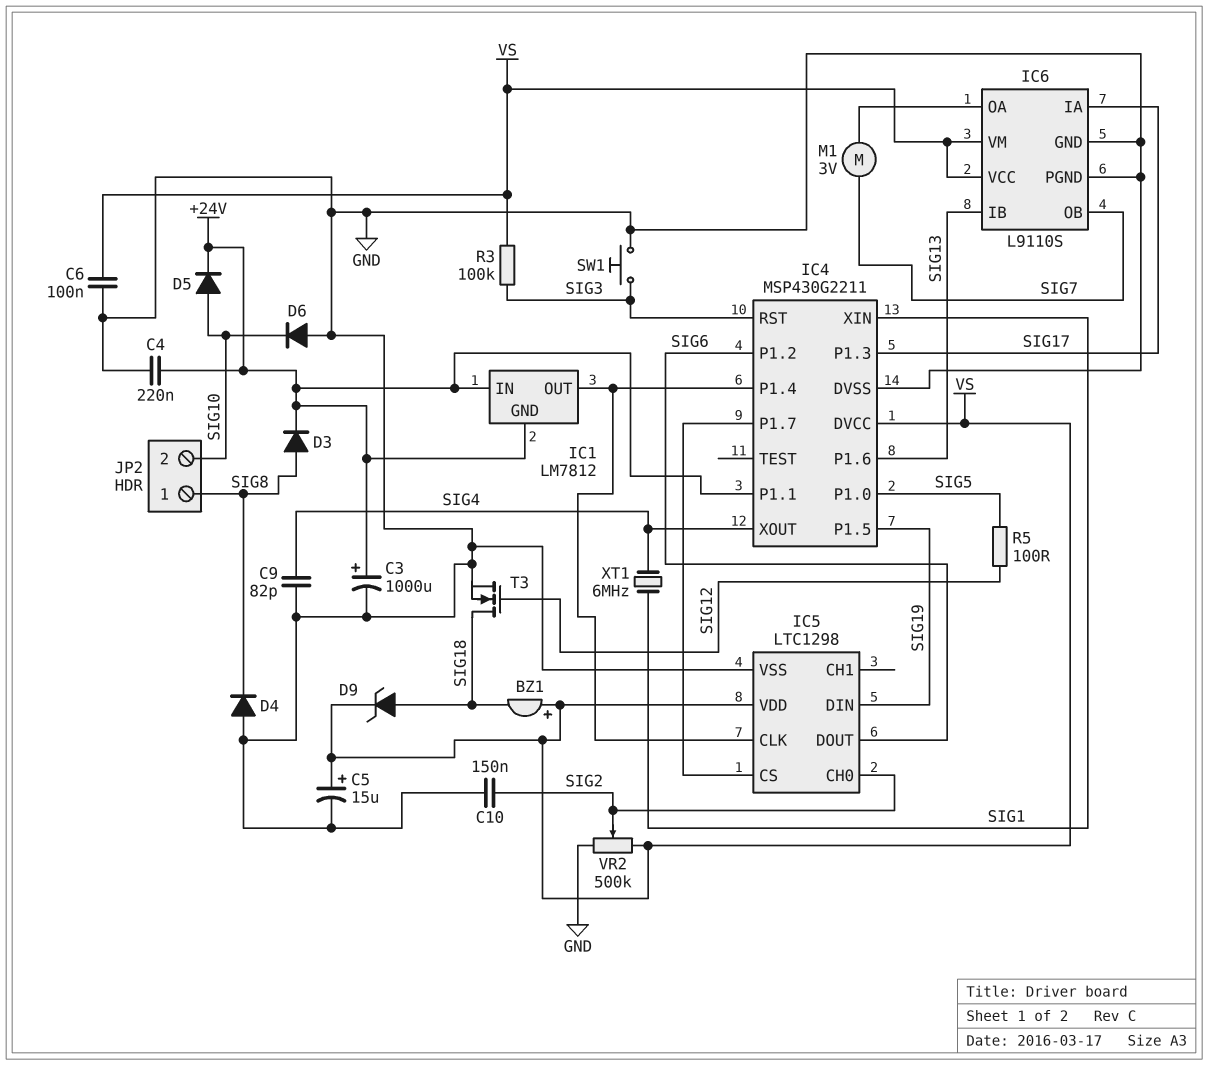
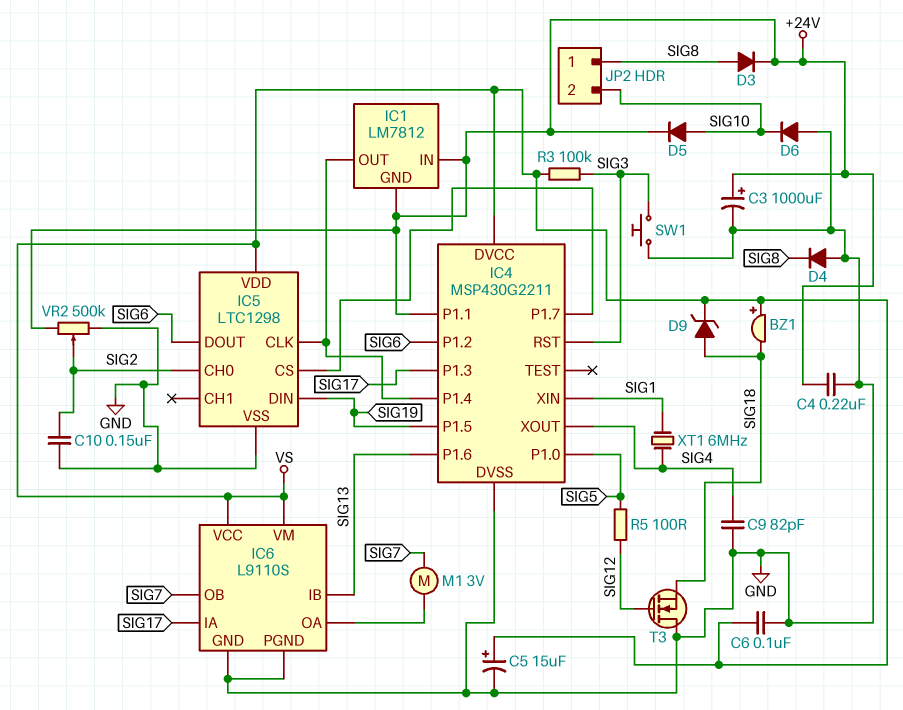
T3: NMOS (G SIG12, D SIG18, S GND) -> NMOS (G SIG12, D GND, S SIG18)
VR2: 500k (GND, VS, wiper SIG2) -> 500k (+24V, GND, wiper SIG2)

